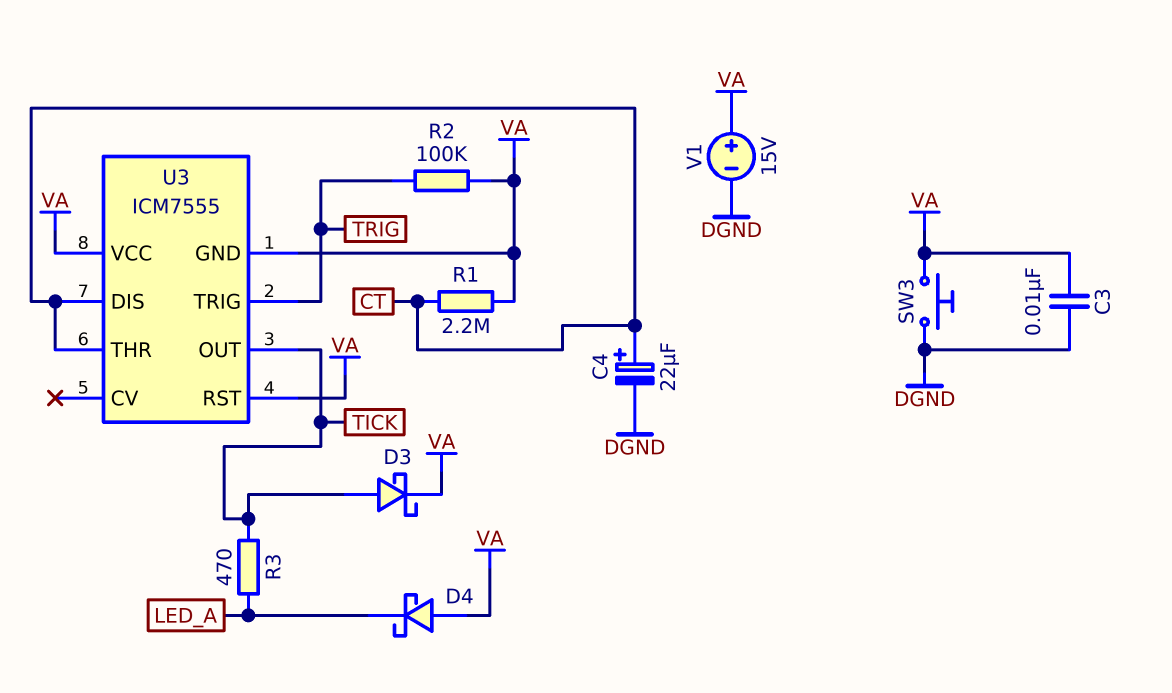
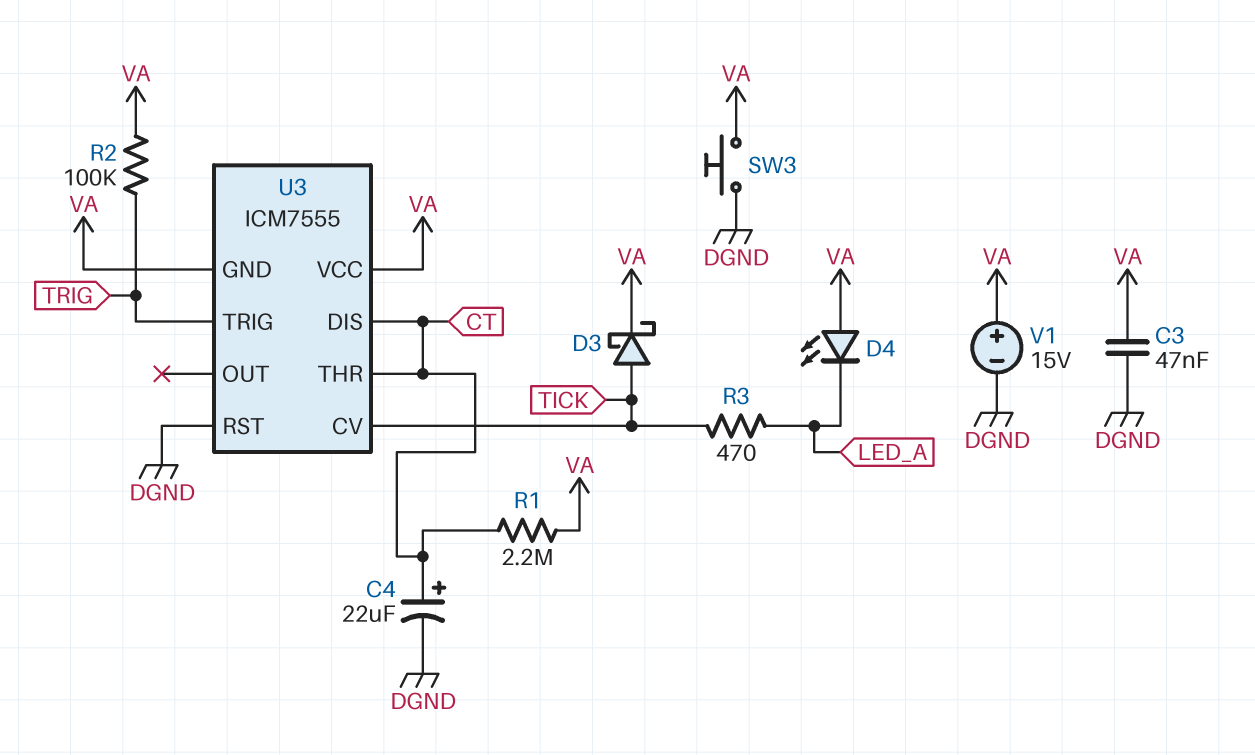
C3: 10nF (DGND, VA) -> 47nF (DGND, VA)
D4: schottky (A VA, K LED_A) -> LED (A VA, K LED_A)
U3 pin CV: none -> TICK
U3 pin OUT: TICK -> none
U3 pin RST: VA -> DGND

